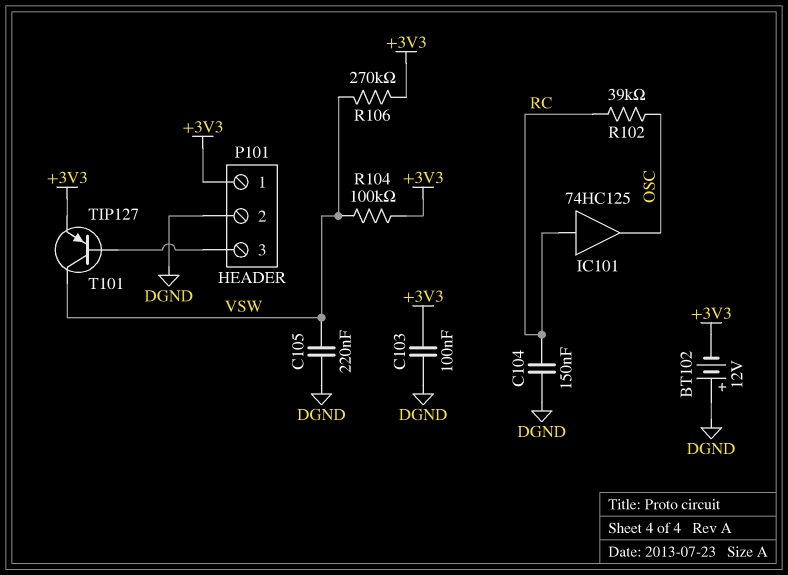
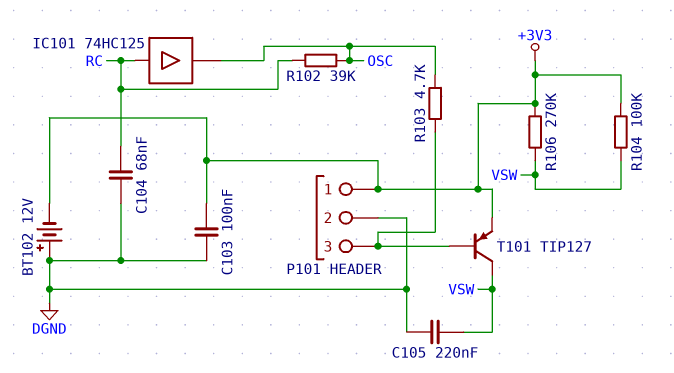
C104: 150nF (DGND, RC) -> 68nF (DGND, RC)
R103: none -> 4.7k (OSC, P101/3)

